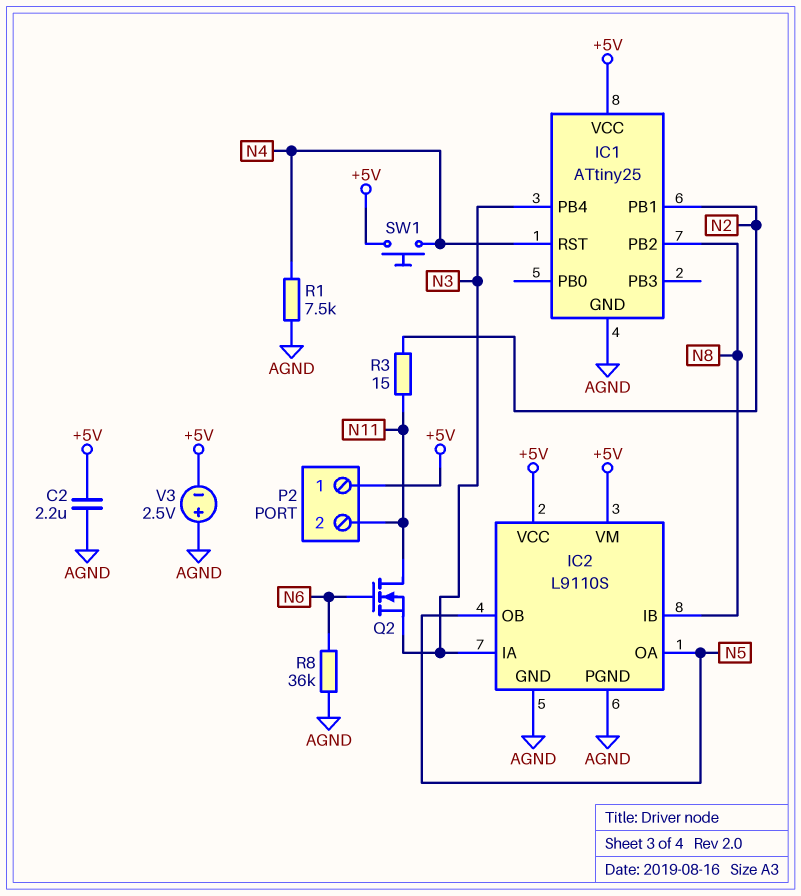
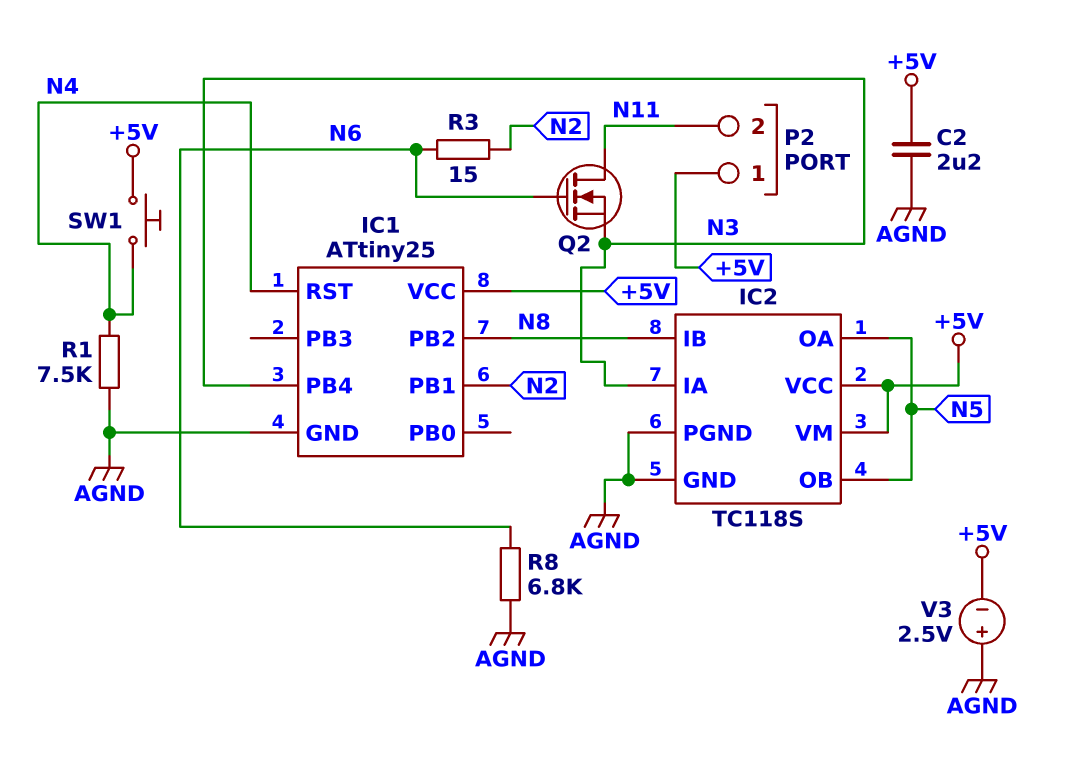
IC2: L9110S -> TC118S
R3: 15 (N2, N11) -> 15 (N2, N6)
R8: 36k (AGND, N6) -> 6.8k (AGND, N6)

